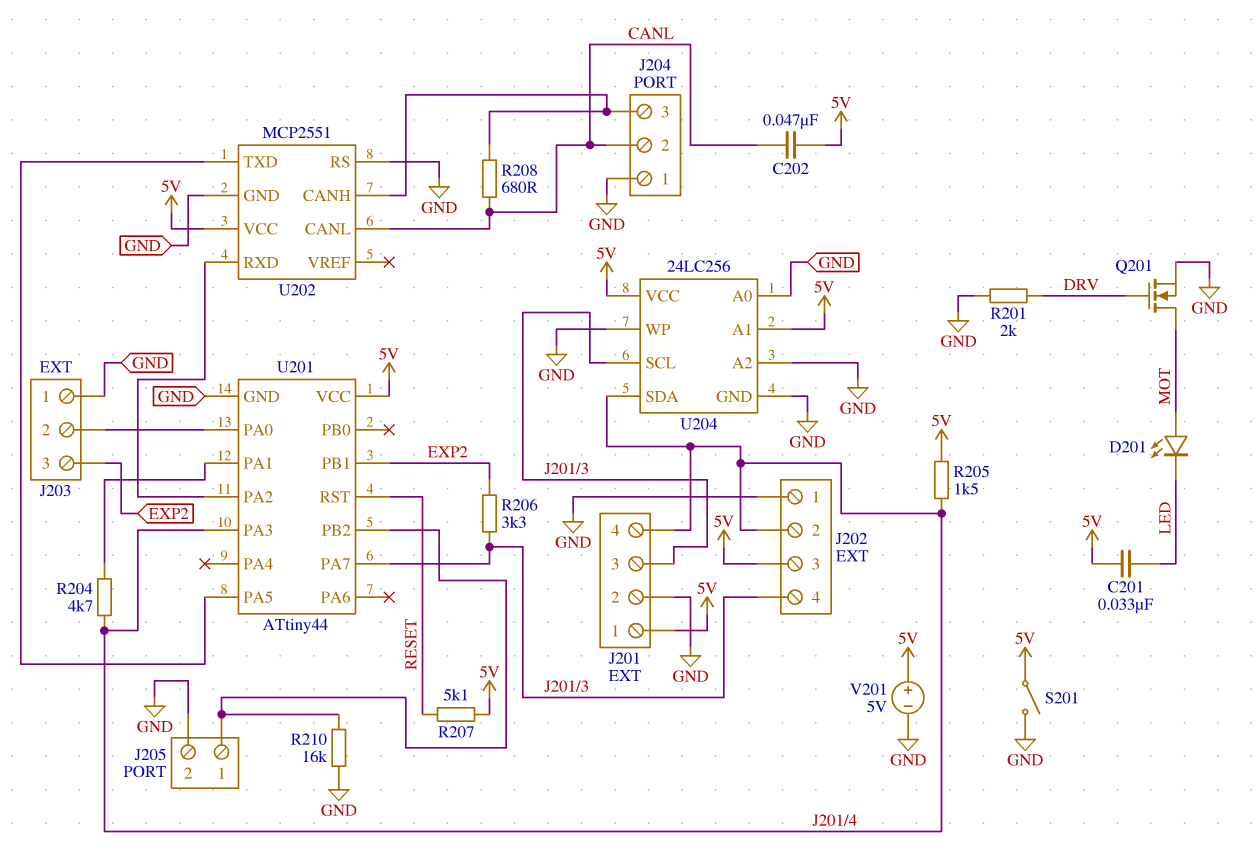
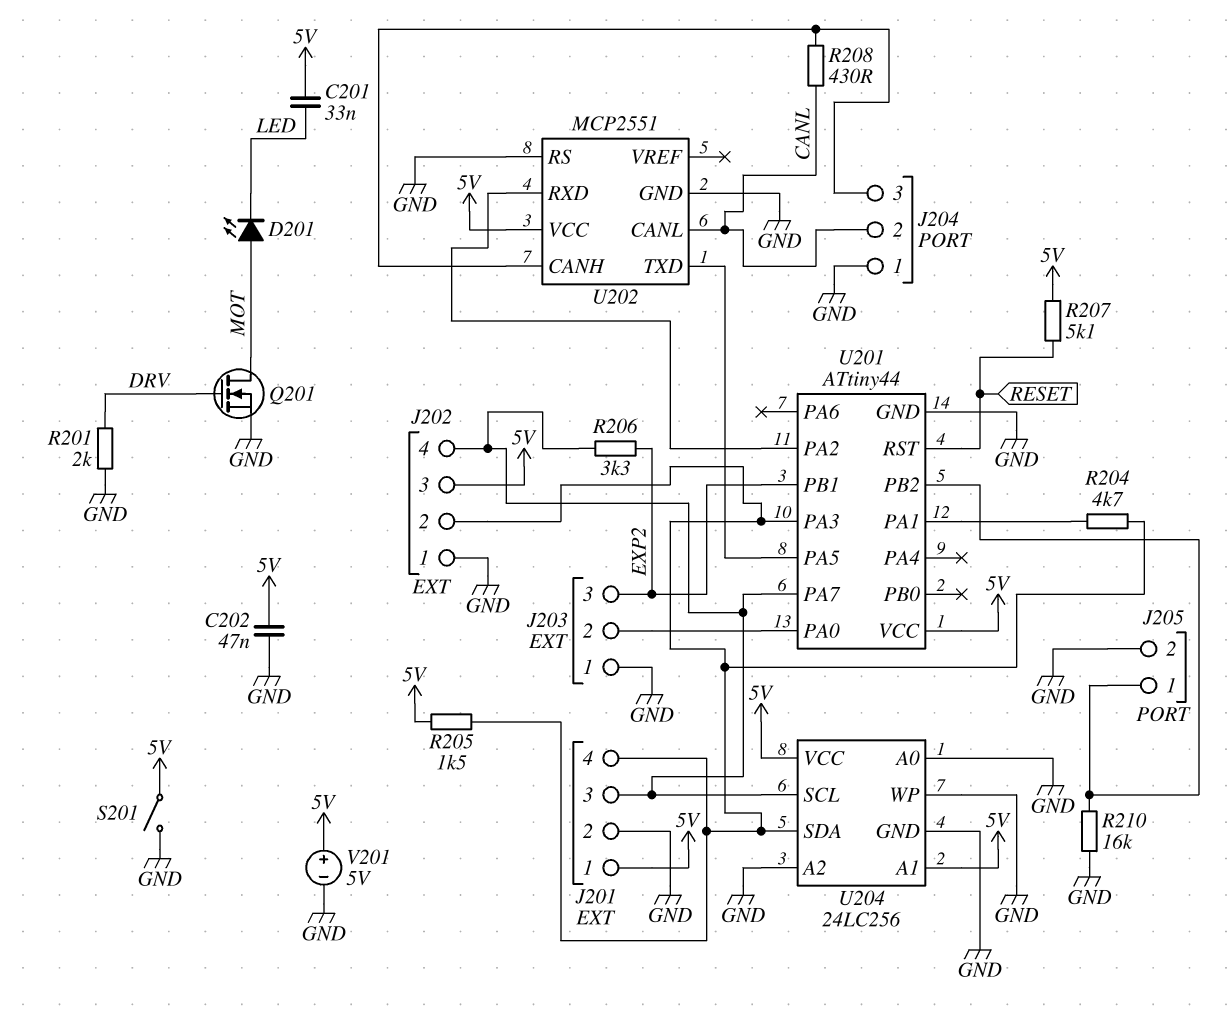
C202: 47nF (5V, CANL) -> 47nF (5V, GND)
R208: 680 (CANL, J204/3) -> 430 (CANL, J204/3)

